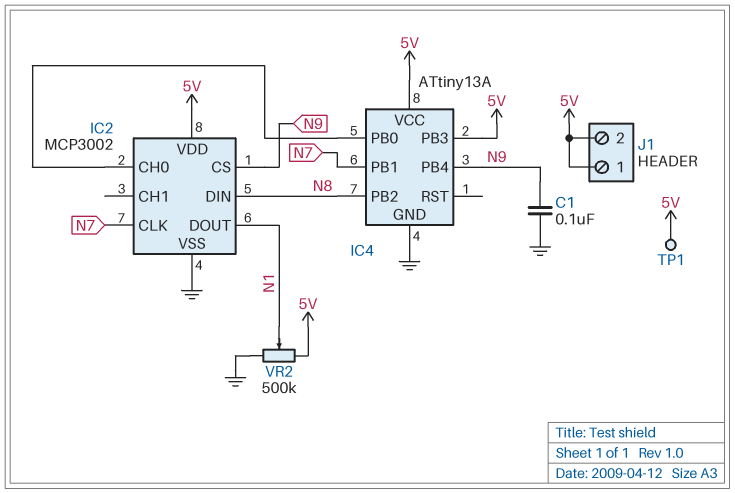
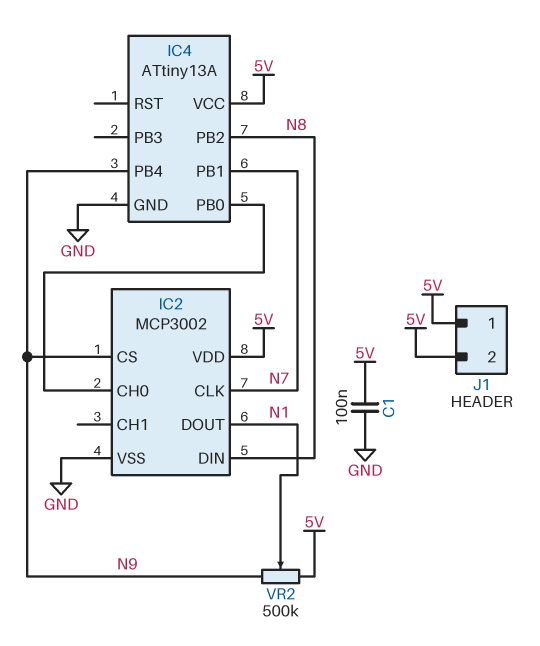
C1: 100nF (GND, N9) -> 100nF (5V, GND)
IC4 pin PB3: 5V -> none
TP1: test point (5V) -> none
VR2: 500k (5V, GND, wiper N1) -> 500k (5V, N9, wiper N1)

